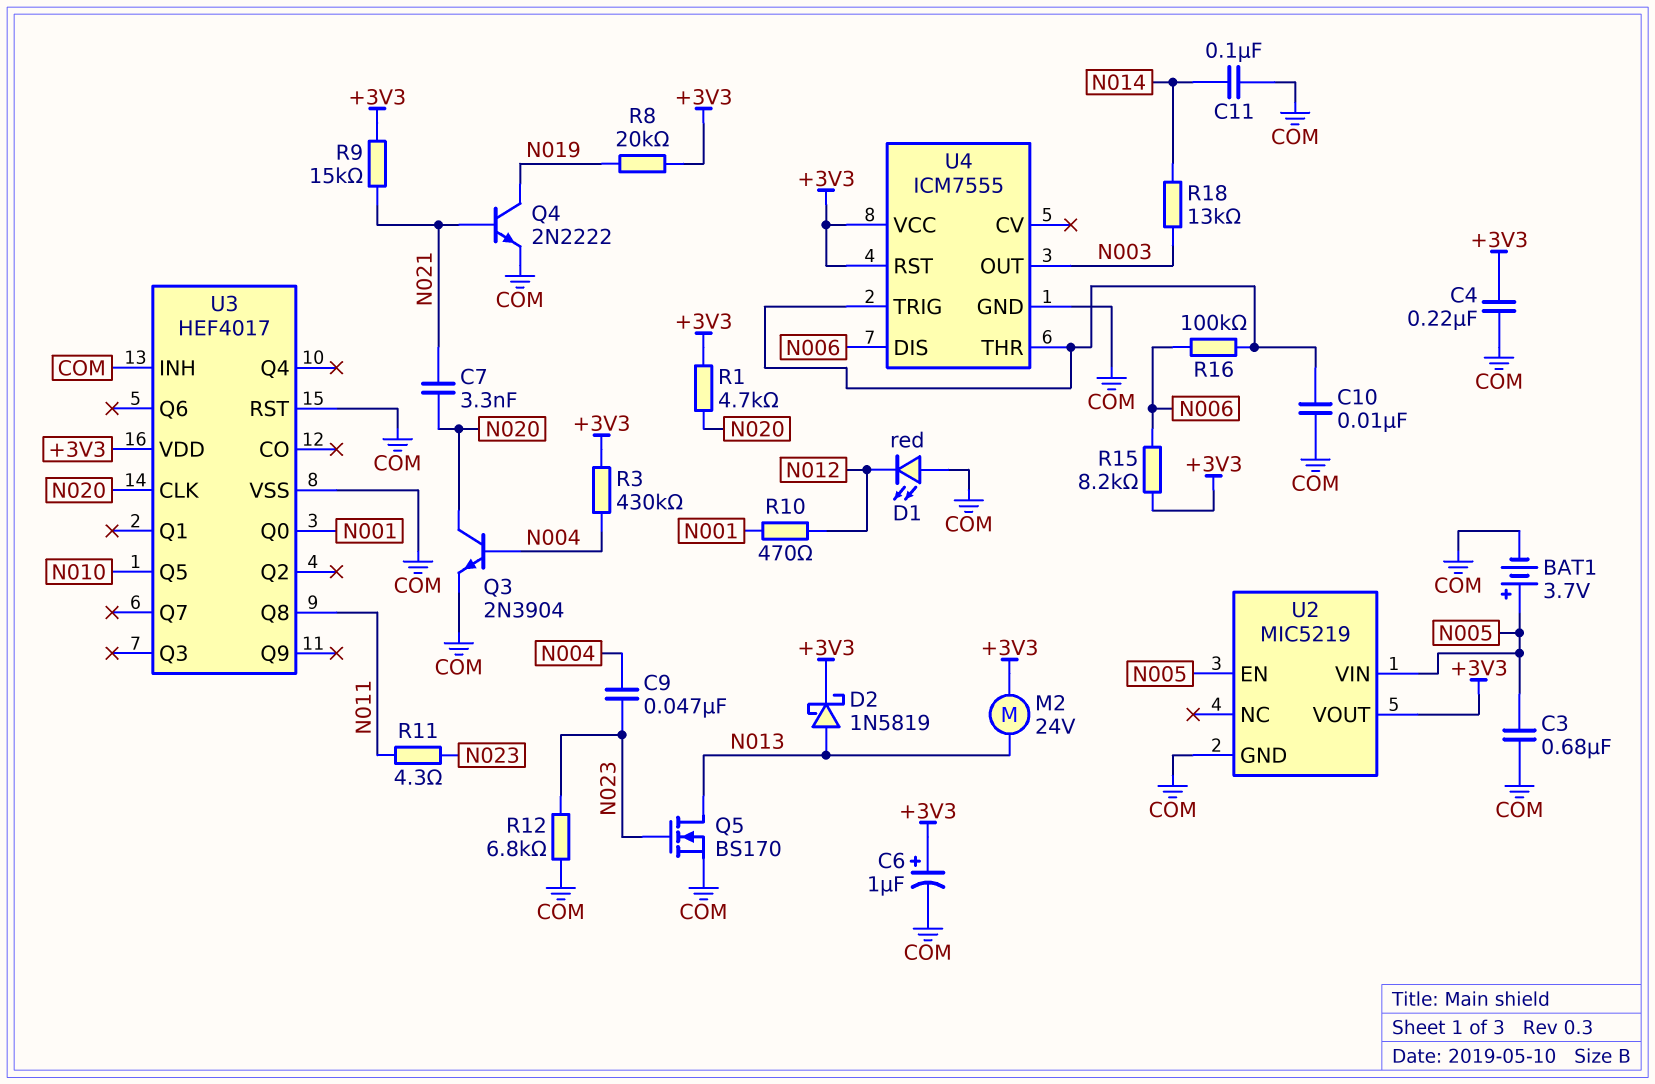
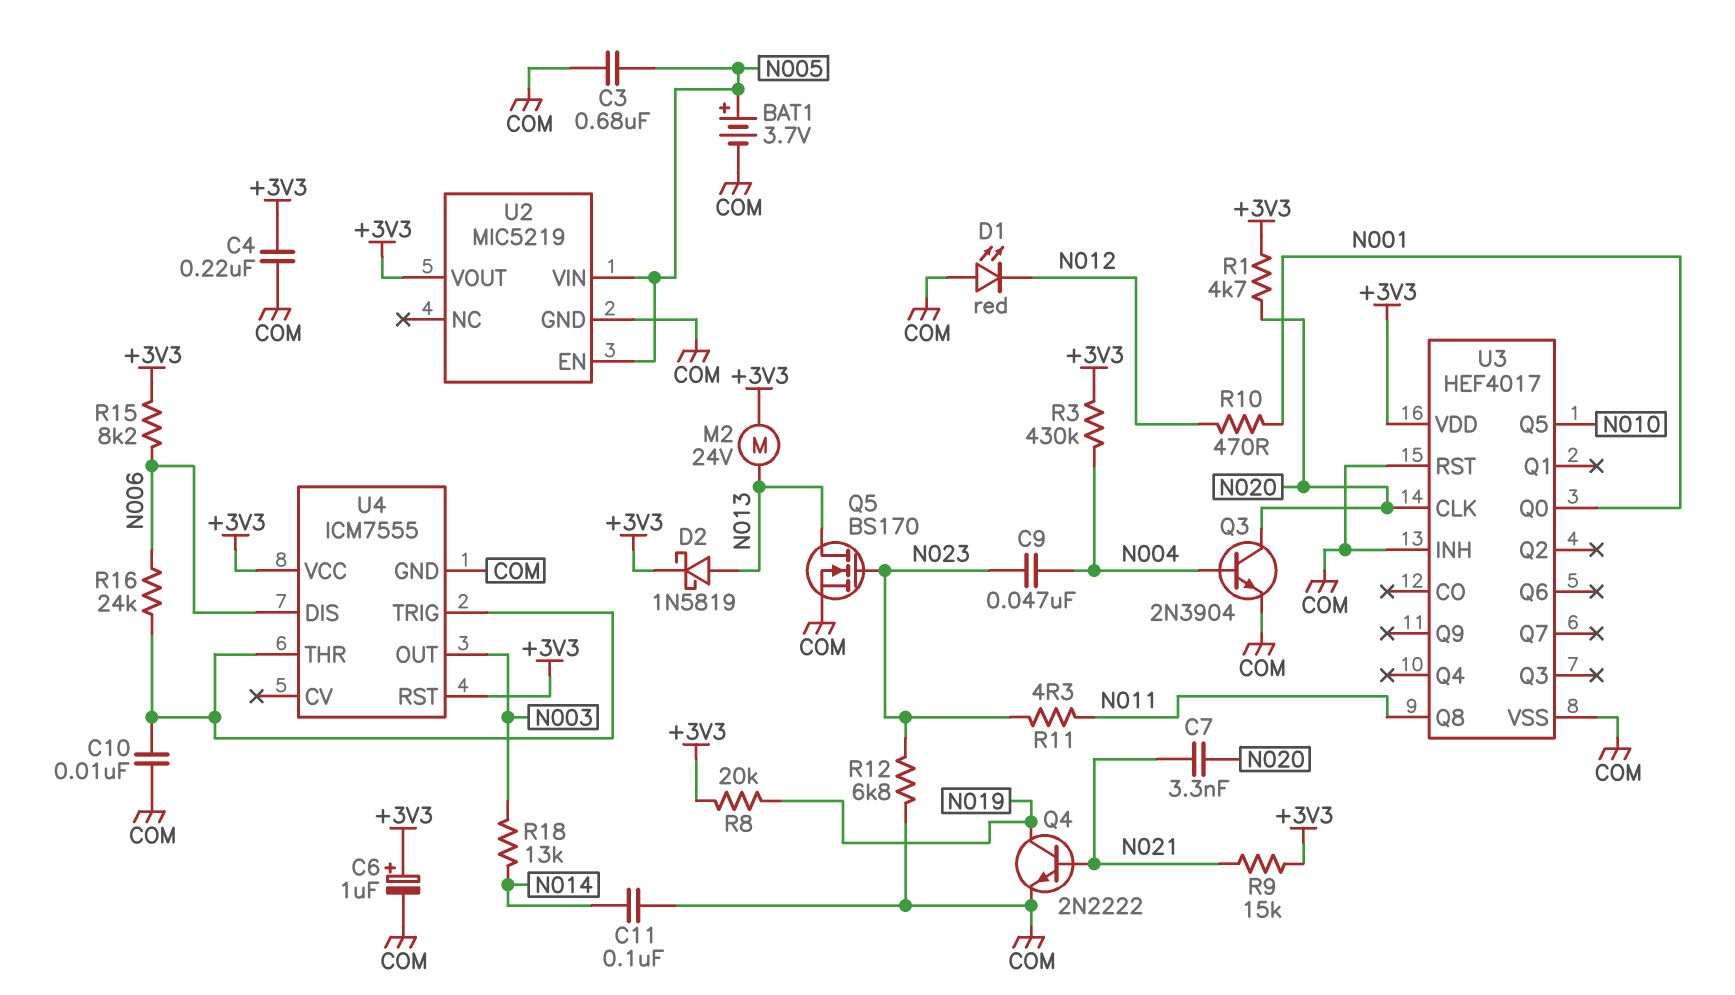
R16: 100k (N006, U4/THR) -> 24k (N006, U4/THR)

